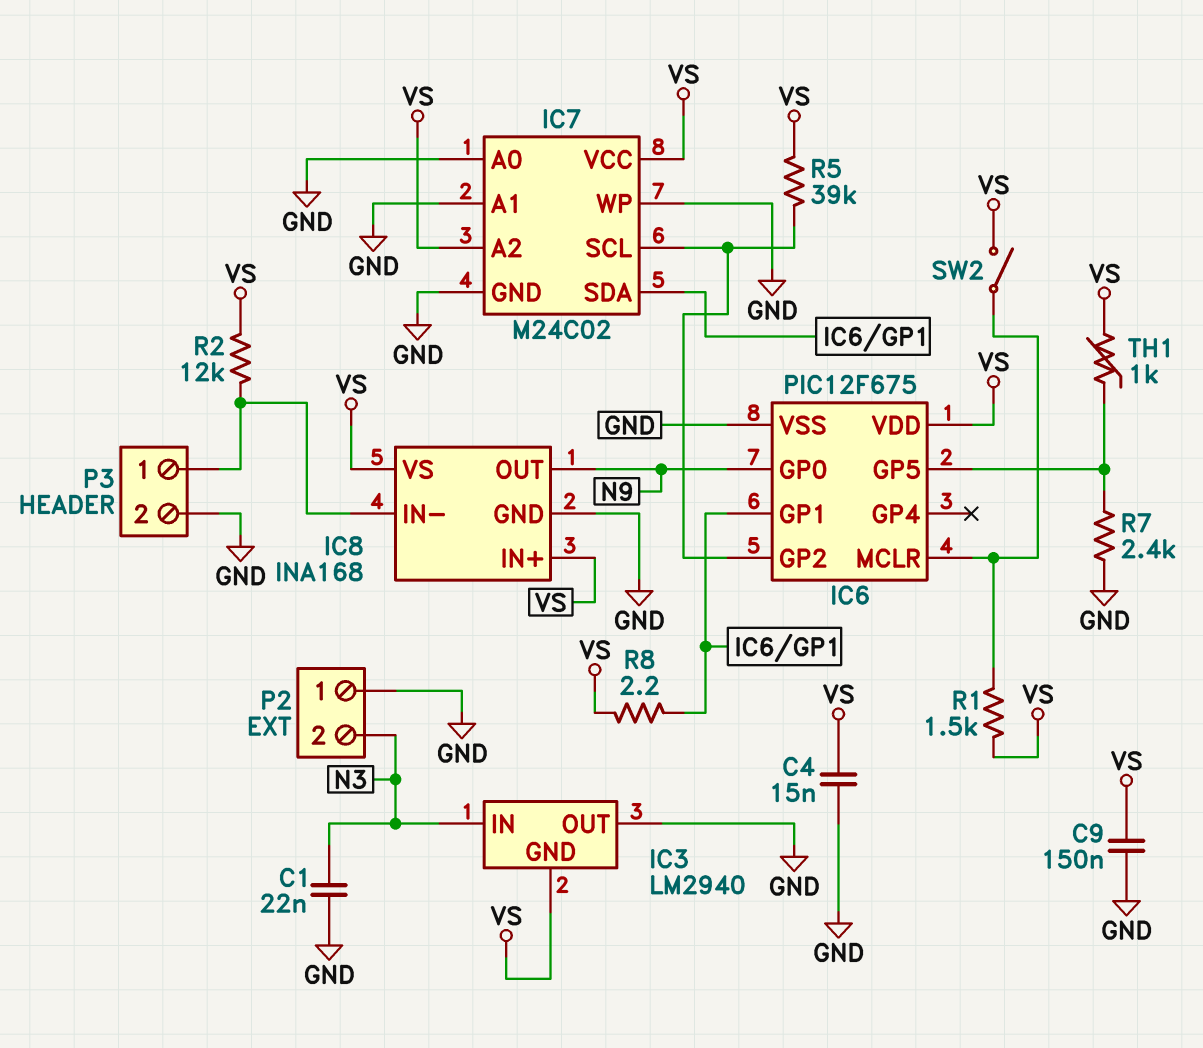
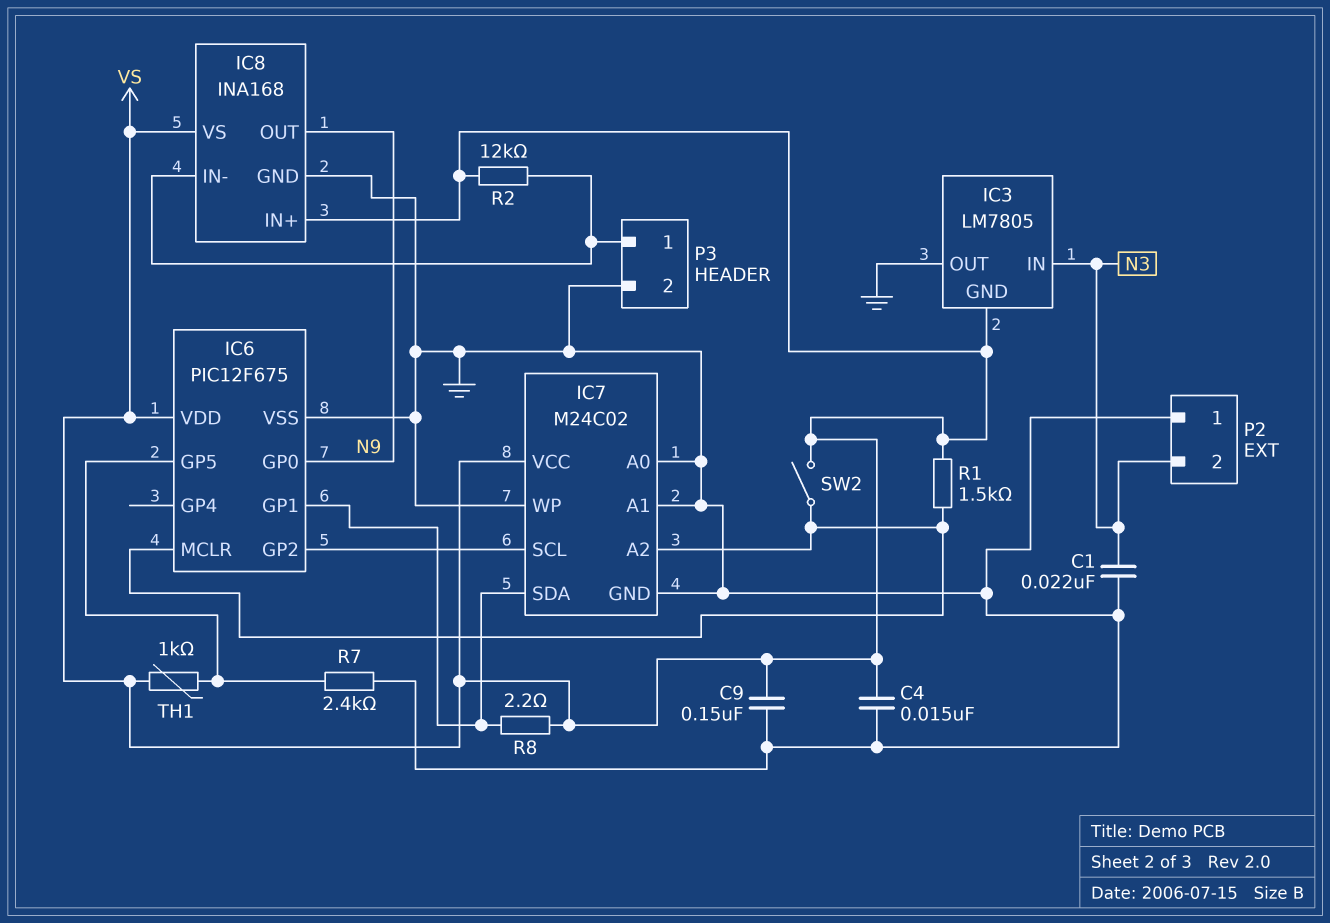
IC3: LM2940 -> LM7805
IC7 pin A2: VS -> IC6/MCLR
R5: 39k (IC6/GP2, VS) -> none

